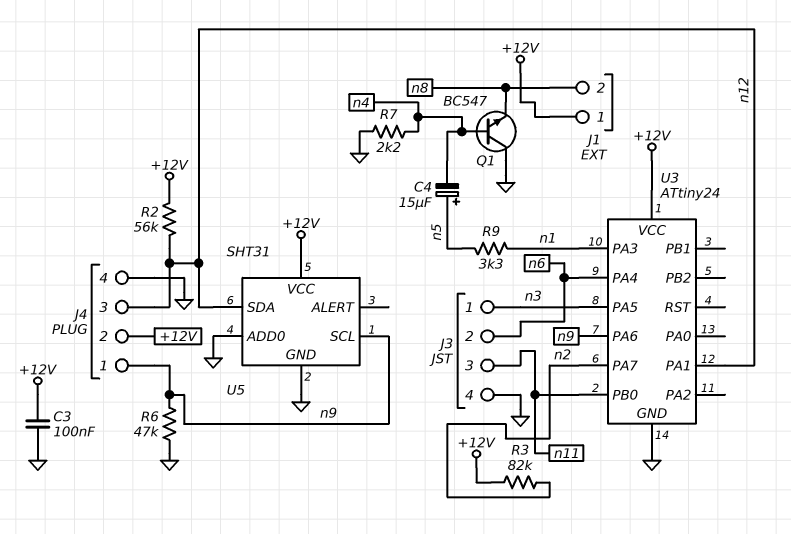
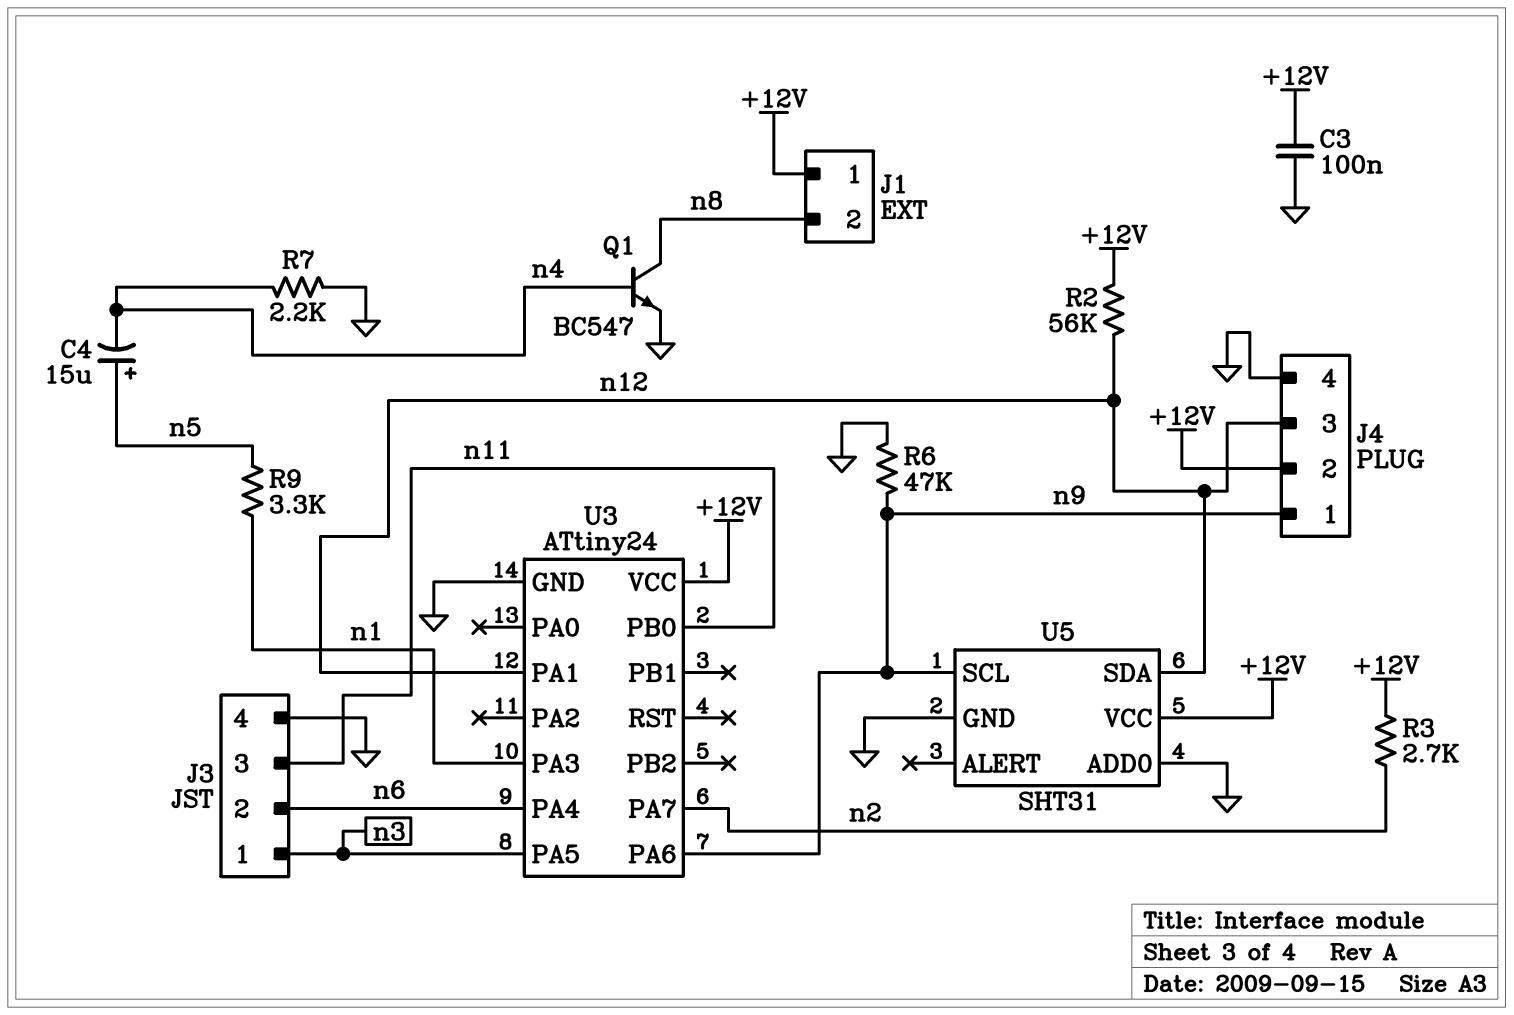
Q1: NPN BC547 (B n4, C GND, E n8) -> NPN BC547 (B n4, C n8, E GND)
R3: 82k (+12V, n2) -> 2.7k (+12V, n2)

